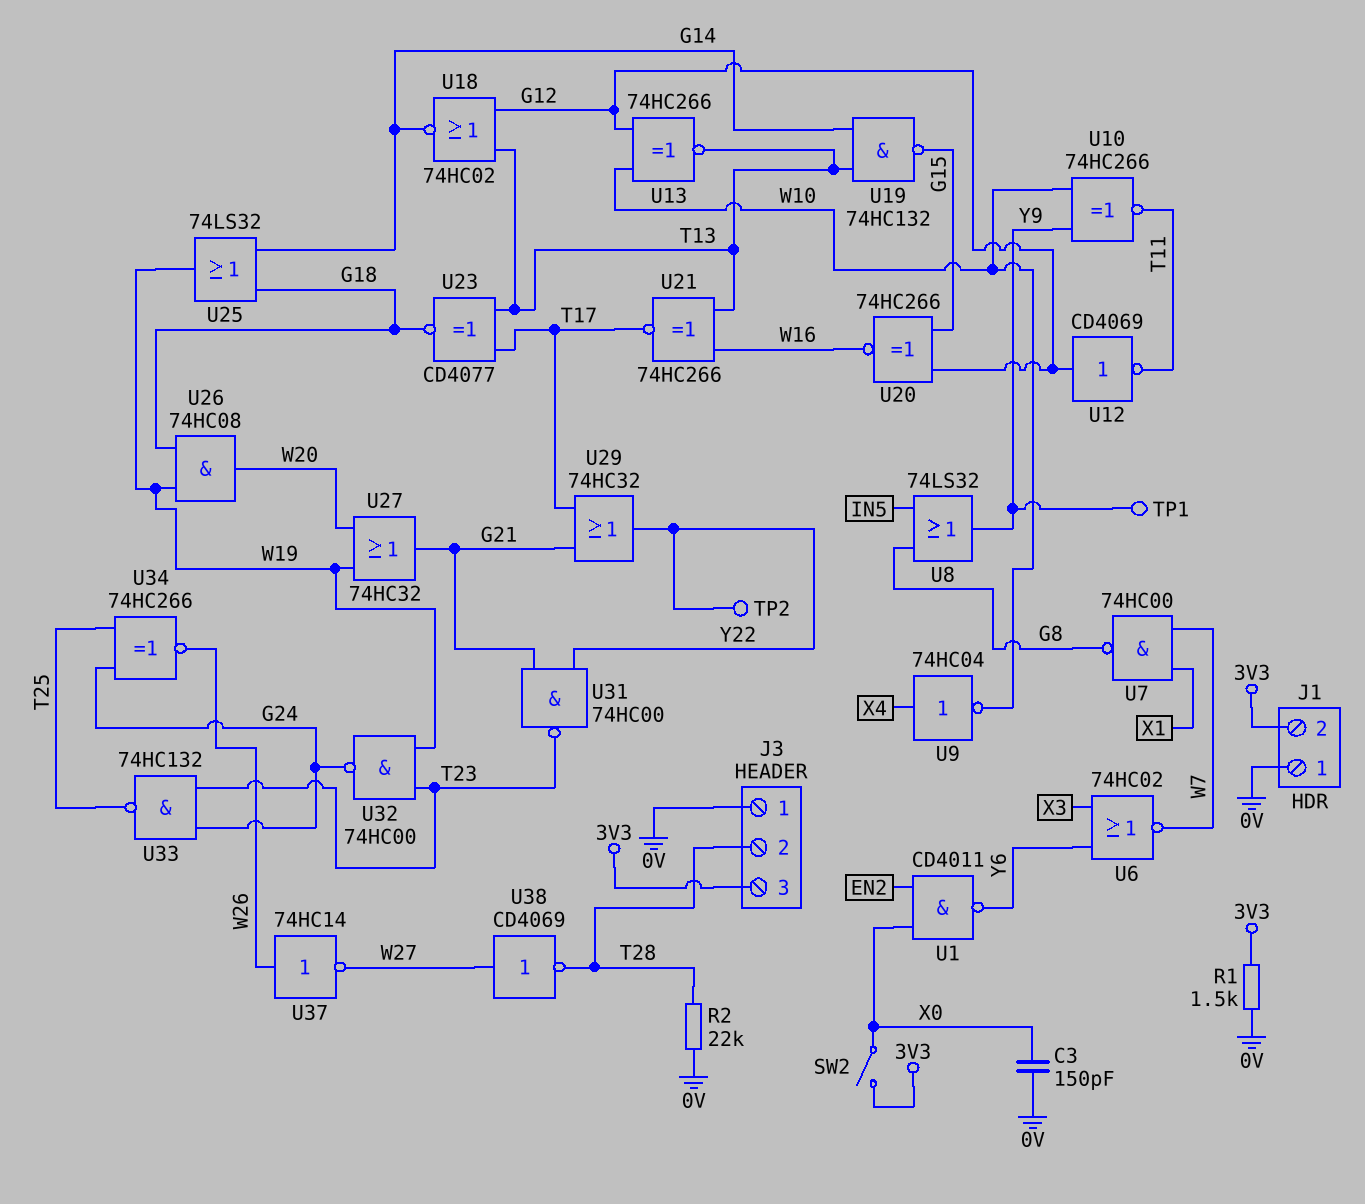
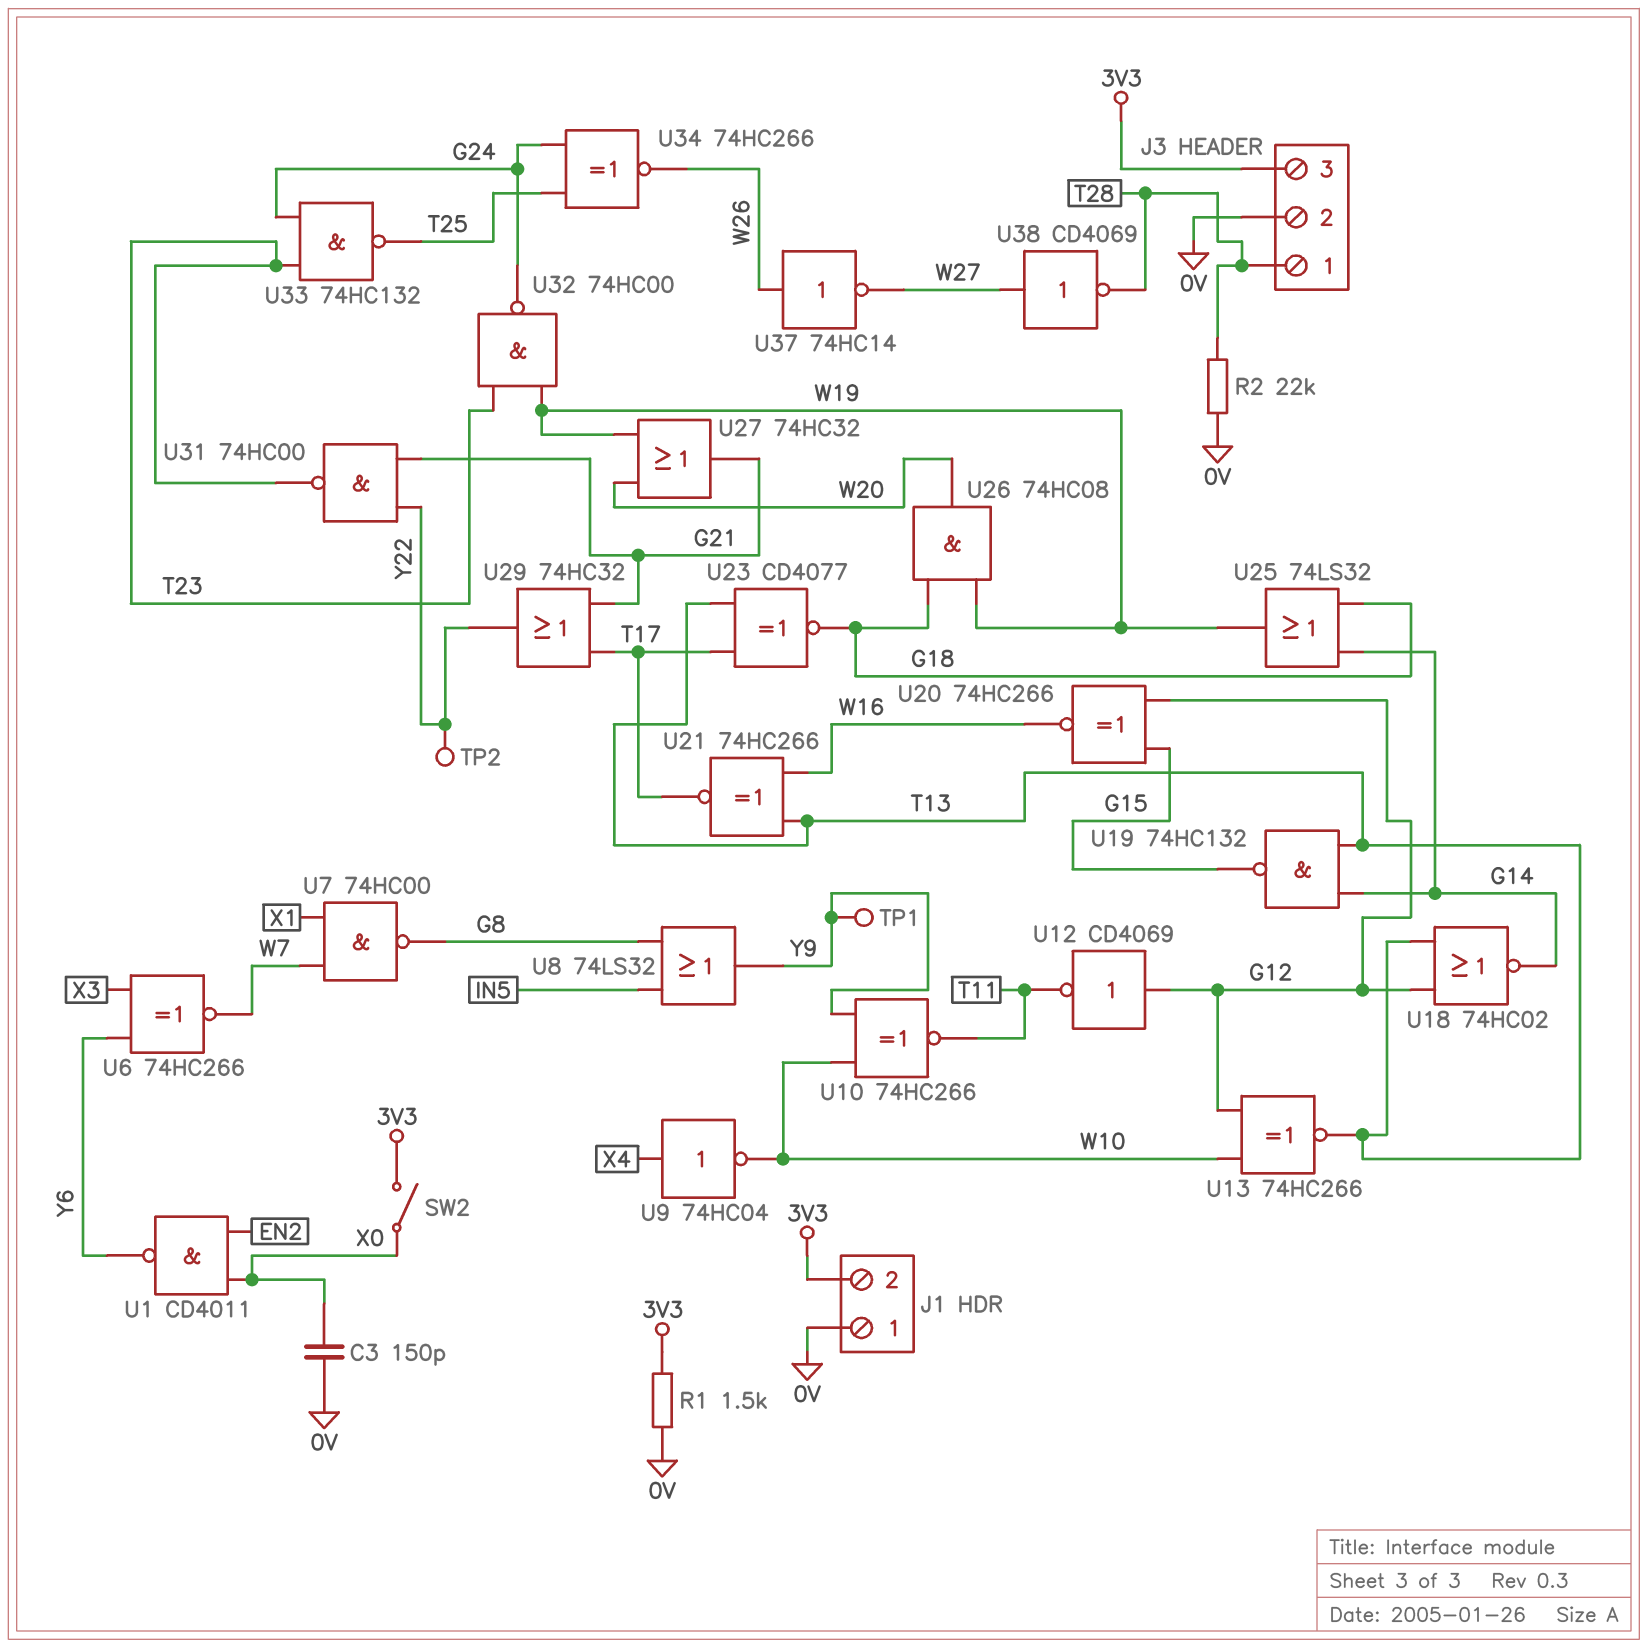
J3 pin 1: 0V -> T28
J3 pin 2: T28 -> 0V
U6: NOR 74HC02 (in X3, in Y6, out W7) -> XNOR 74HC266 (in X3, in Y6, out W7)

